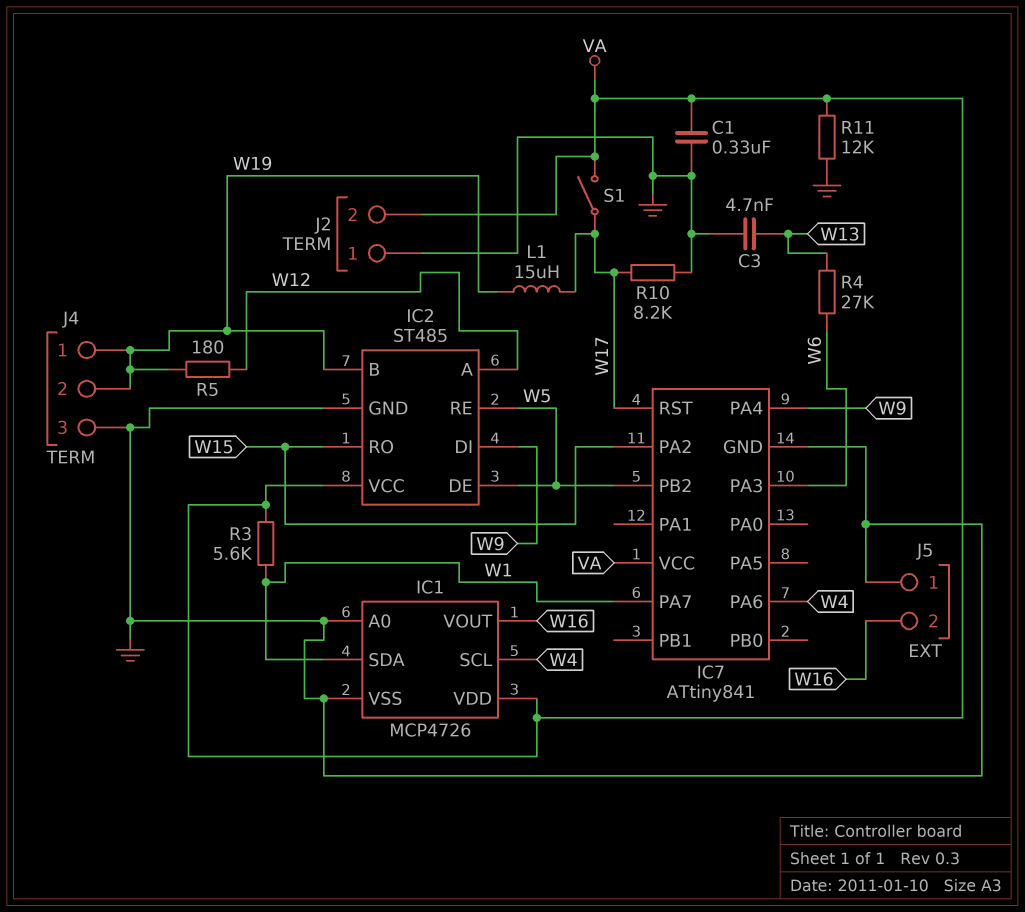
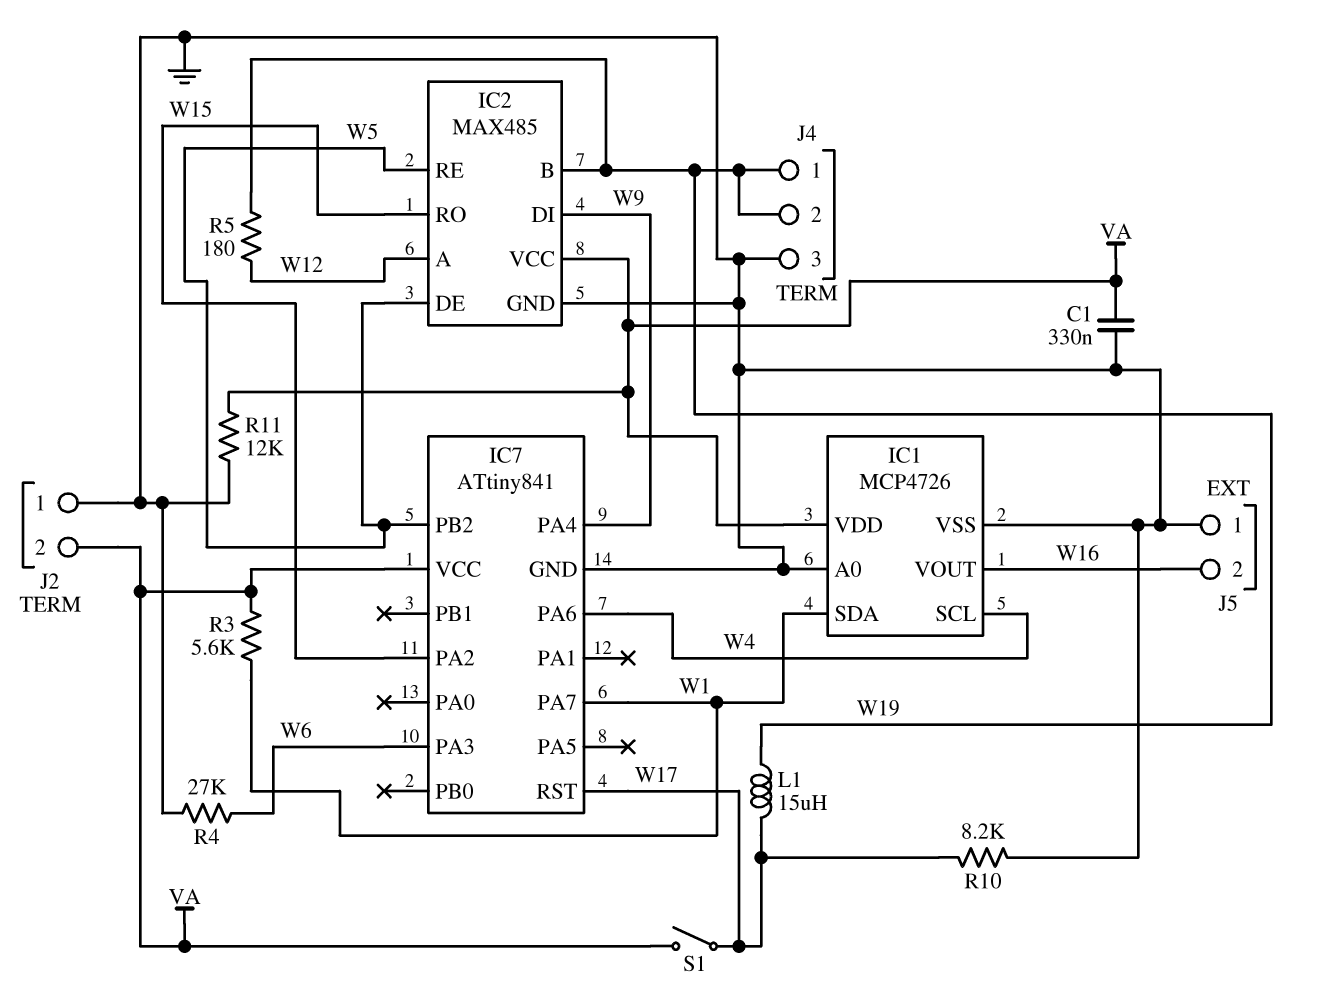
C3: 4.7nF (GND, W13) -> none
IC2: ST485 -> MAX485
R4: 27k (W6, W13) -> 27k (GND, W6)

